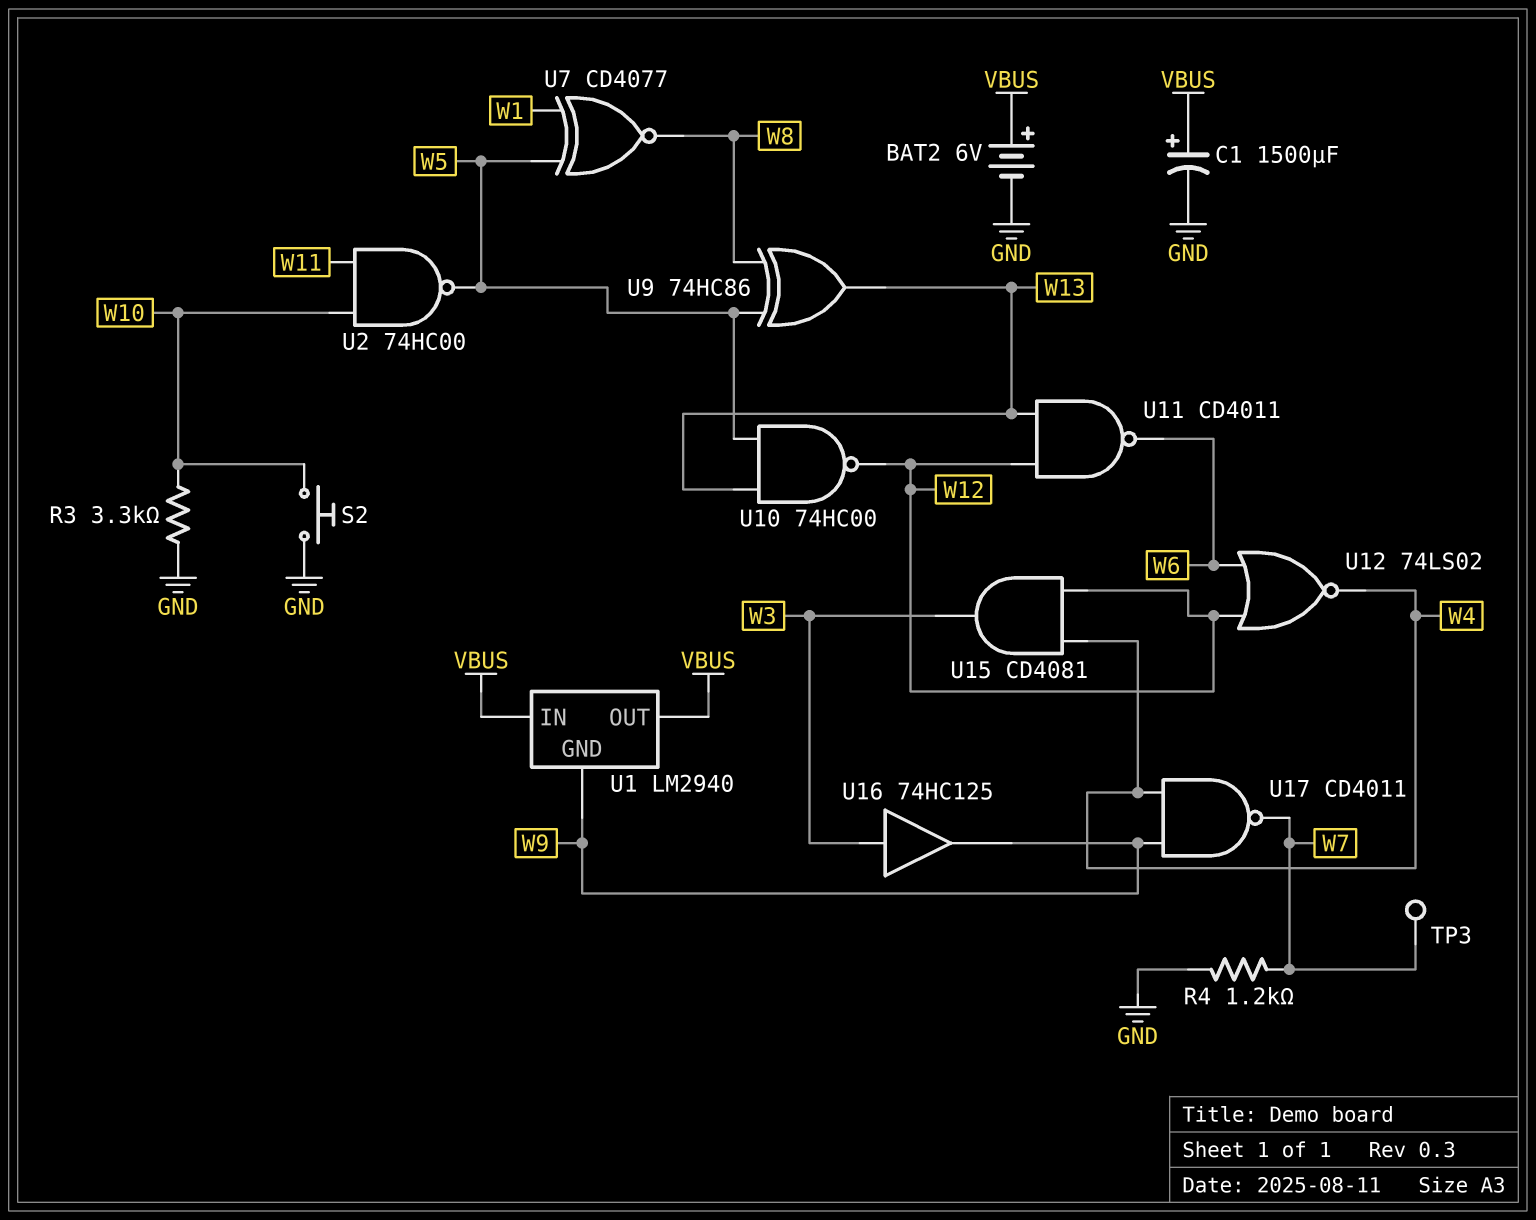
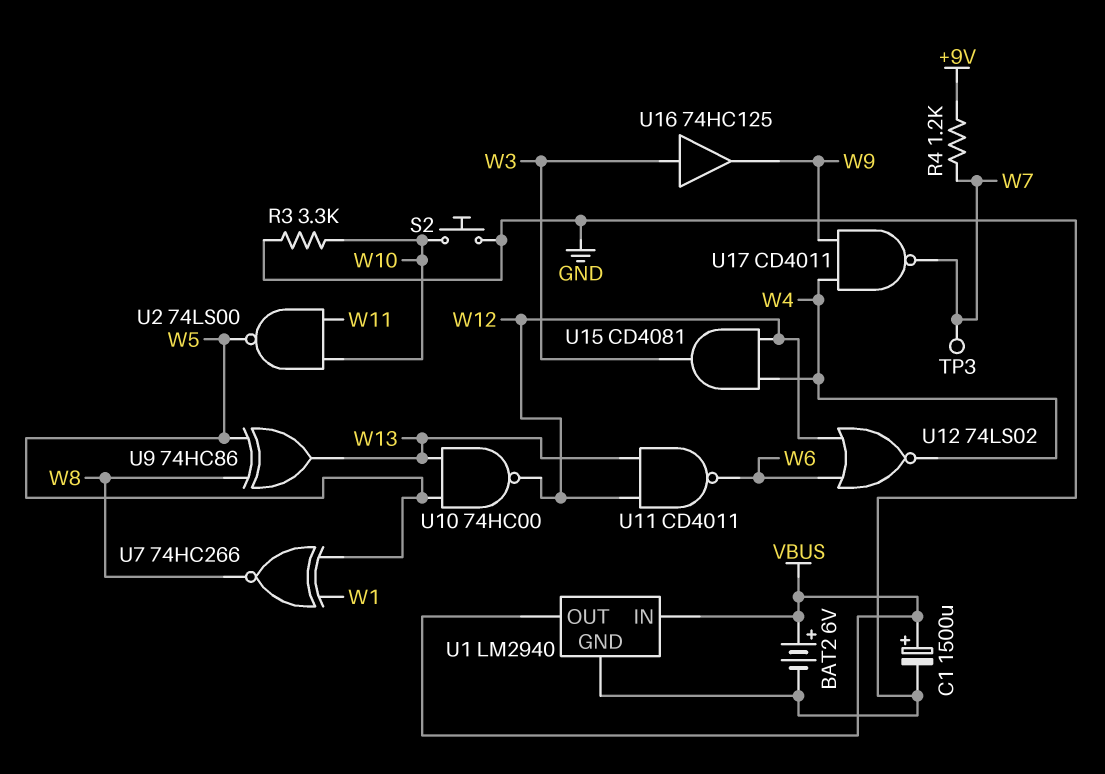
R4: 1.2k (GND, W7) -> 1.2k (+9V, W7)
U1 pin GND: W9 -> GND
U2: NAND 74HC00 (in W10, in W11, out W5) -> NAND 74LS00 (in W10, in W11, out W5)
U7: XNOR CD4077 (in W1, in W5, out W8) -> XNOR 74HC266 (in W1, in W5, out W8)

